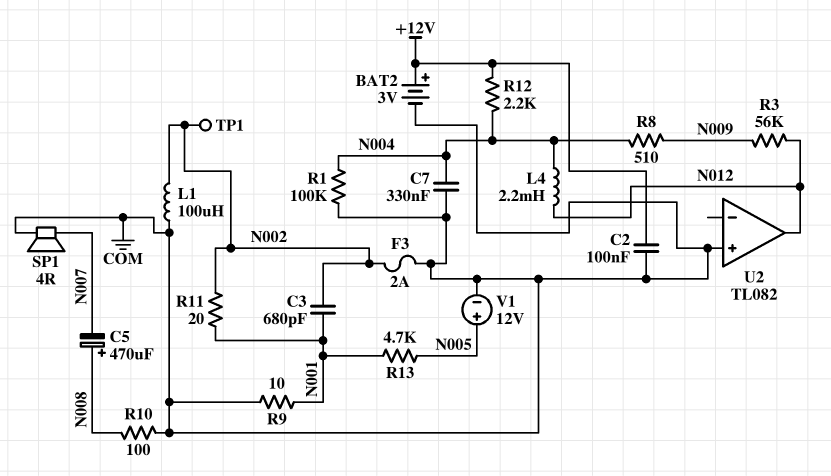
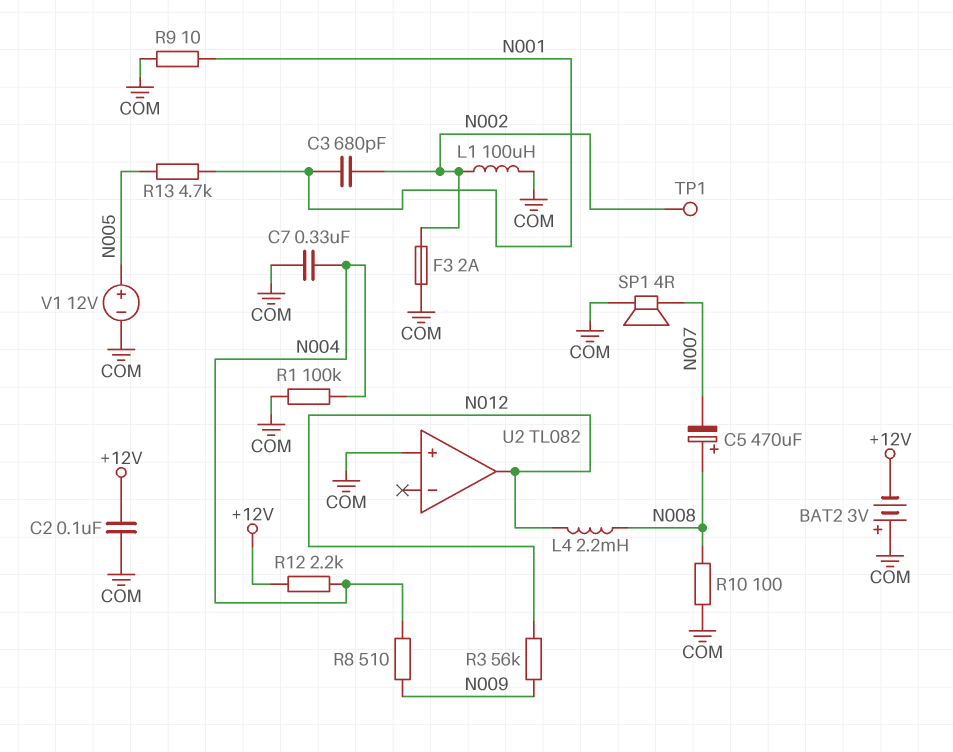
BAT2: 3V (plus +12V, minus COM) -> 3V (plus COM, minus +12V)
L4: 2.2mH (N004, N012) -> 2.2mH (N008, N012)
R11: 20 (N001, N002) -> none

